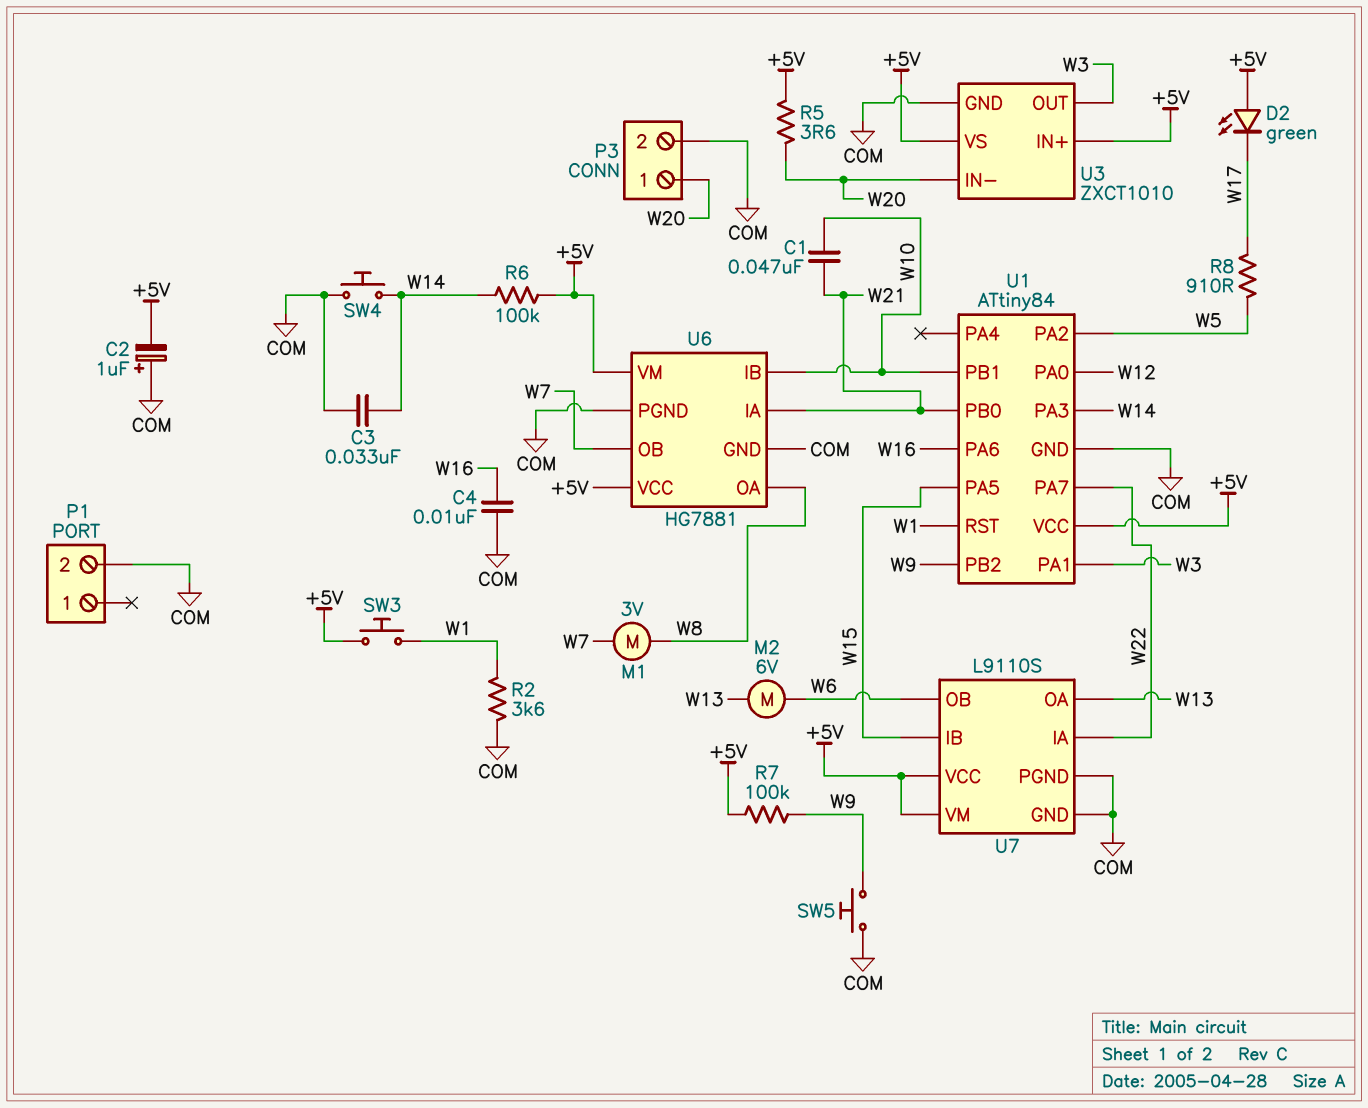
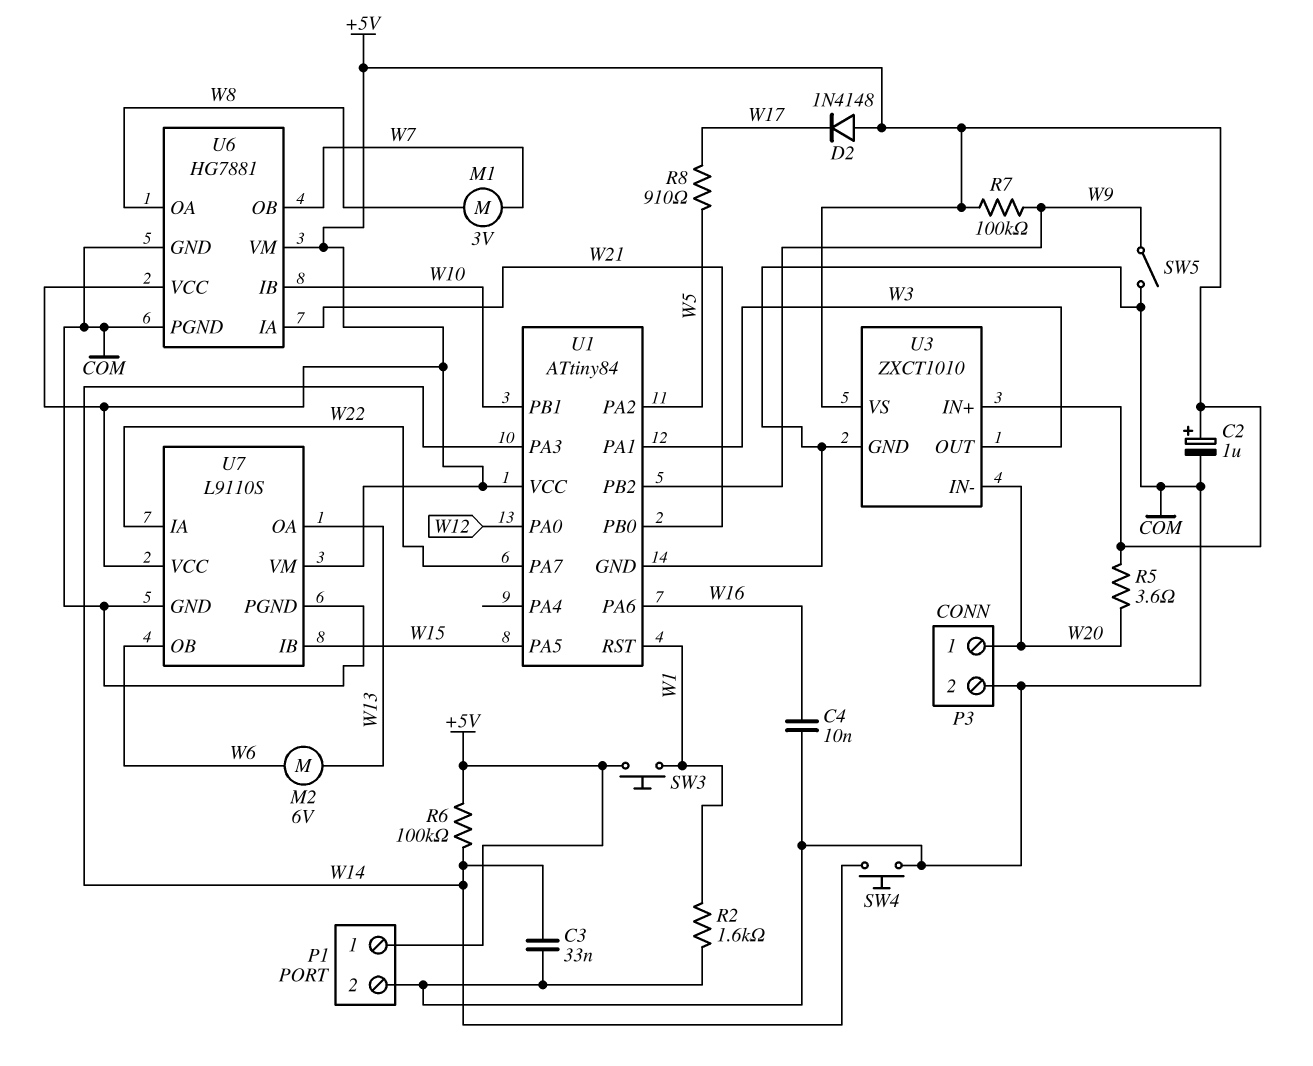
C1: 47nF (W10, W21) -> none
C2: 1uF (plus COM, minus +5V) -> 1uF (plus +5V, minus COM)
D2: LED green (A +5V, K W17) -> diode 1N4148 (A +5V, K W17)
P1 pin 1: none -> +5V
R2: 3.6k (COM, W1) -> 1.6k (COM, W1)
SW5: button (COM, W9) -> switch (COM, W9)

